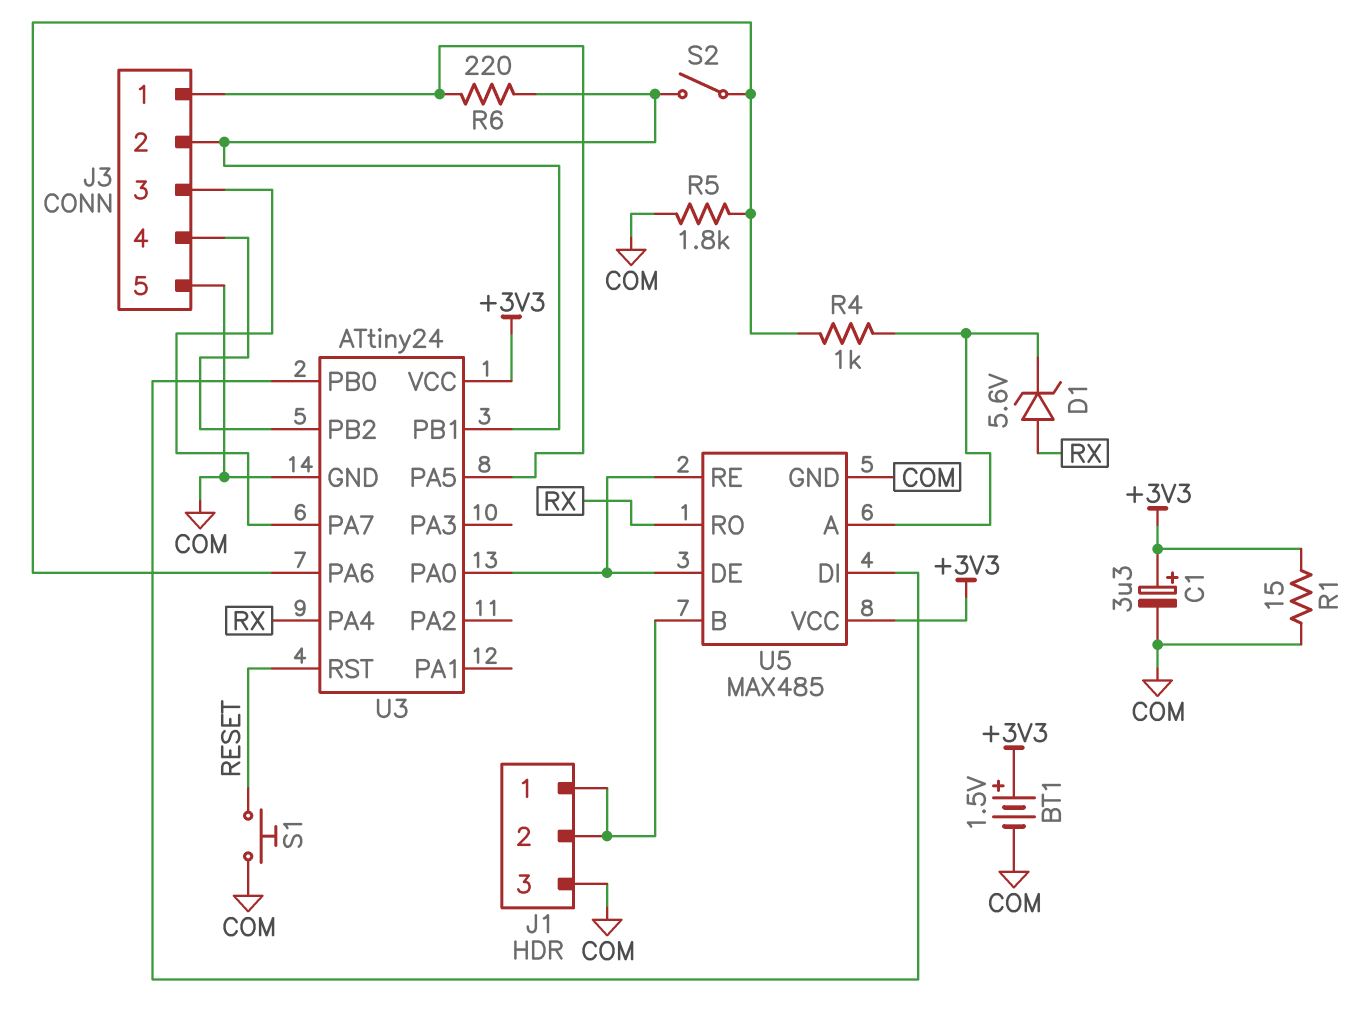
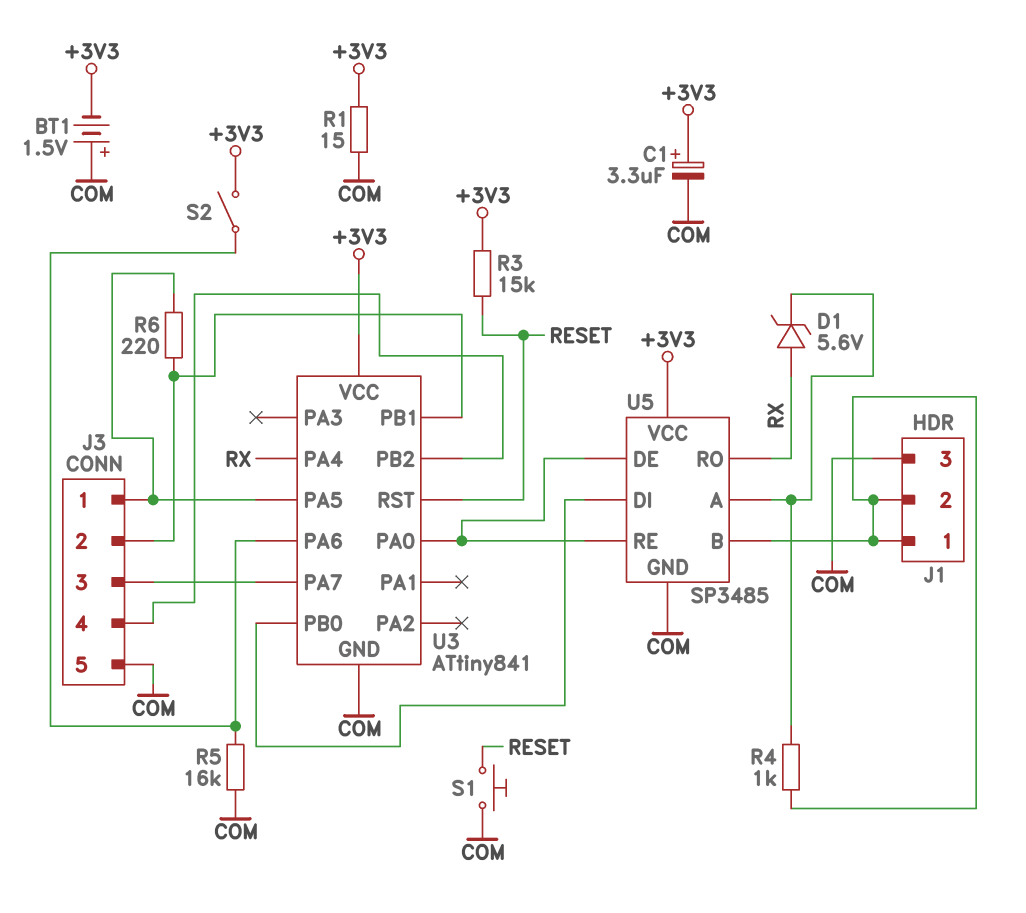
BT1: 1.5V (plus +3V3, minus COM) -> 1.5V (plus COM, minus +3V3)
R3: none -> 15k (+3V3, RESET)
R4: 1k (U3/PA6, U5/A) -> 1k (J1/1, U5/A)
R5: 1.8k (COM, U3/PA6) -> 16k (COM, U3/PA6)
S2: switch (J3/2, U3/PA6) -> switch (+3V3, U3/PA6)
U3: ATtiny24 -> ATtiny841
U5: MAX485 -> SP3485

